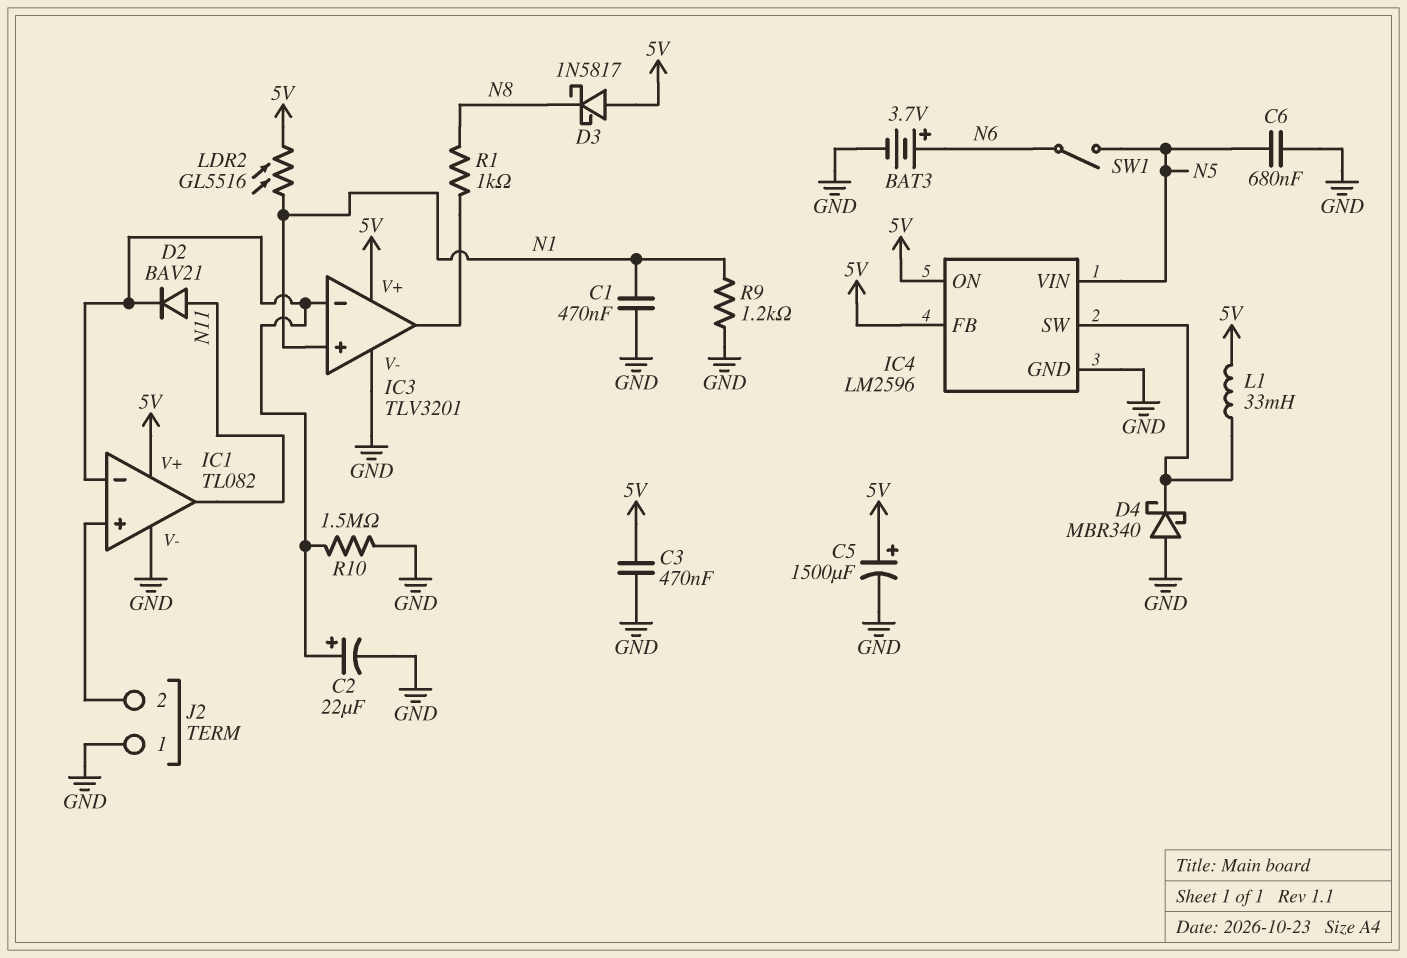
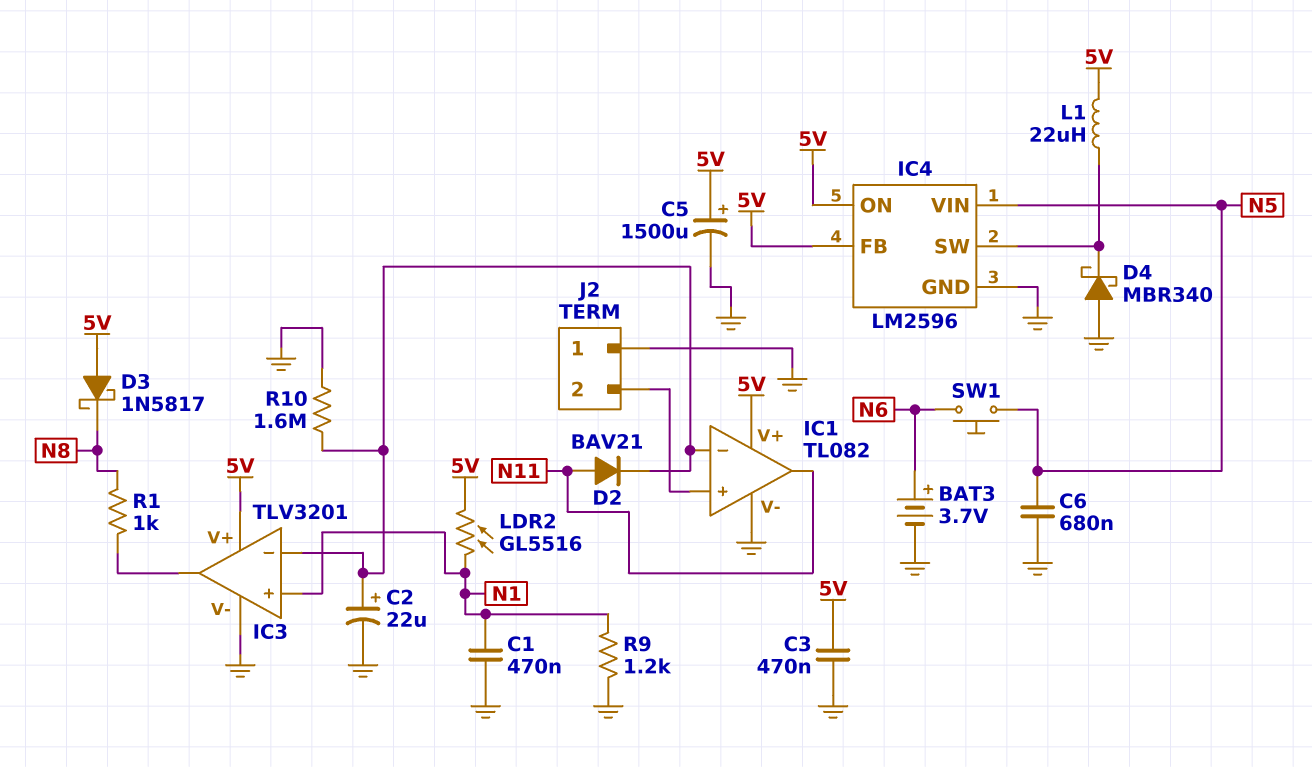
L1: 33mH (5V, IC4/SW) -> 22uH (5V, IC4/SW)
R10: 1.5M (GND, IC1/in-) -> 1.6M (GND, IC1/in-)
SW1: switch (N5, N6) -> button (N5, N6)

